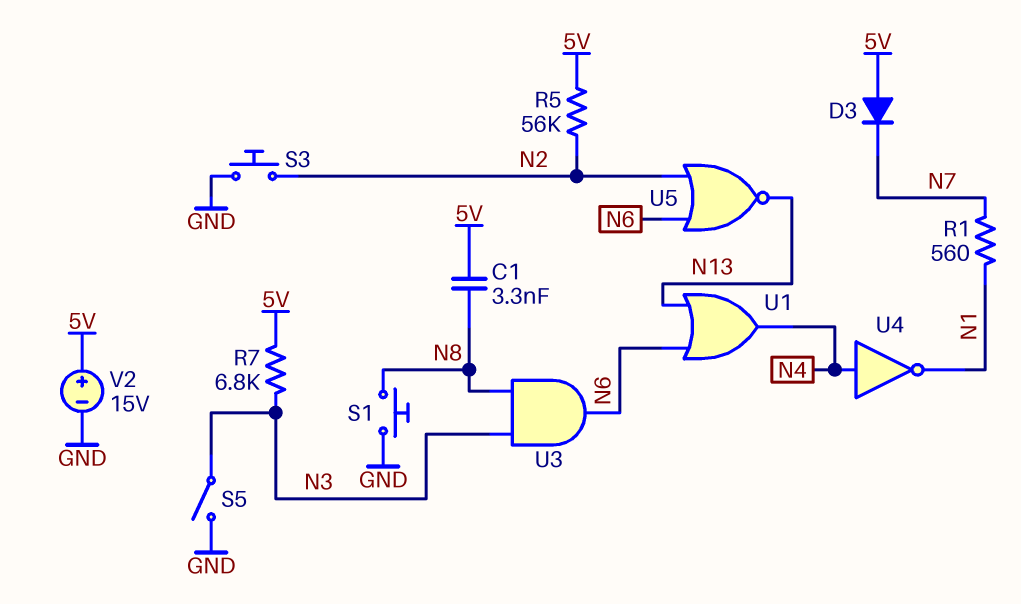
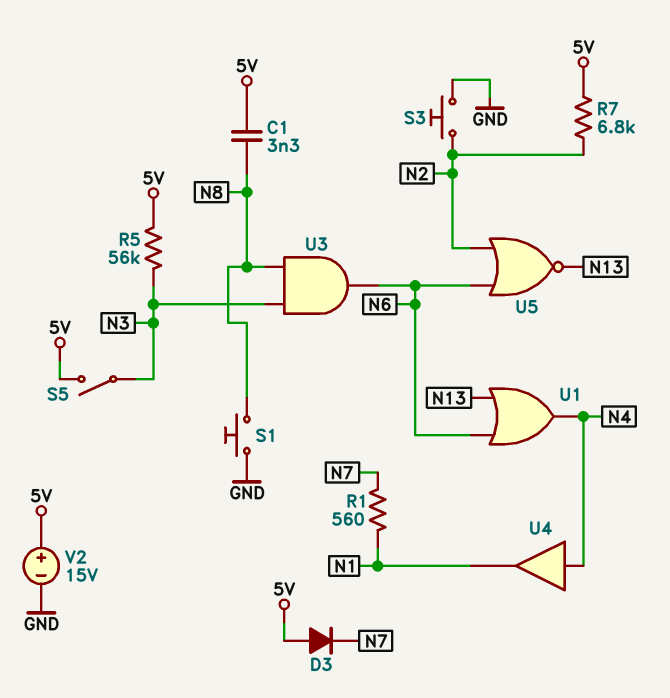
R5: 56k (5V, N2) -> 56k (5V, N3)
R7: 6.8k (5V, N3) -> 6.8k (5V, N2)
S5: switch (GND, N3) -> switch (5V, N3)
U4: NOT (in N4, out N1) -> buffer (in N4, out N1)

